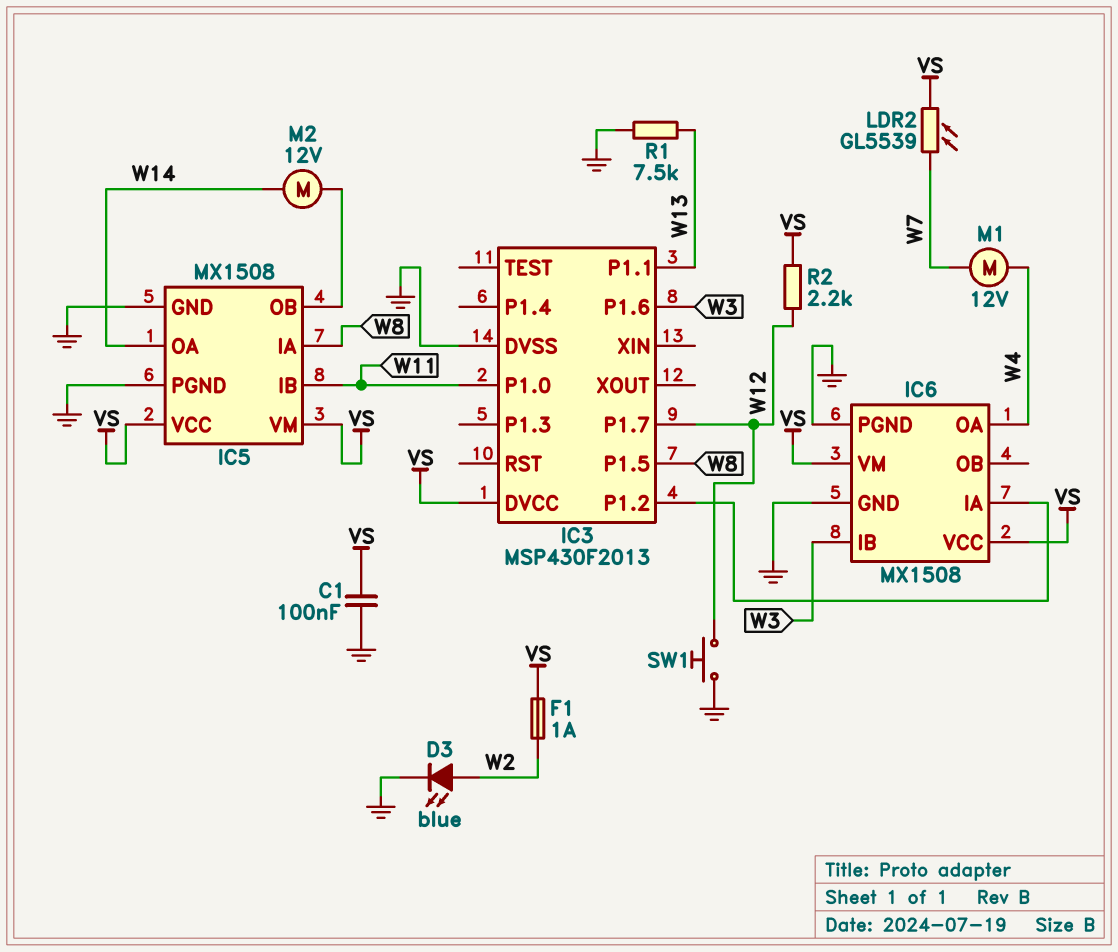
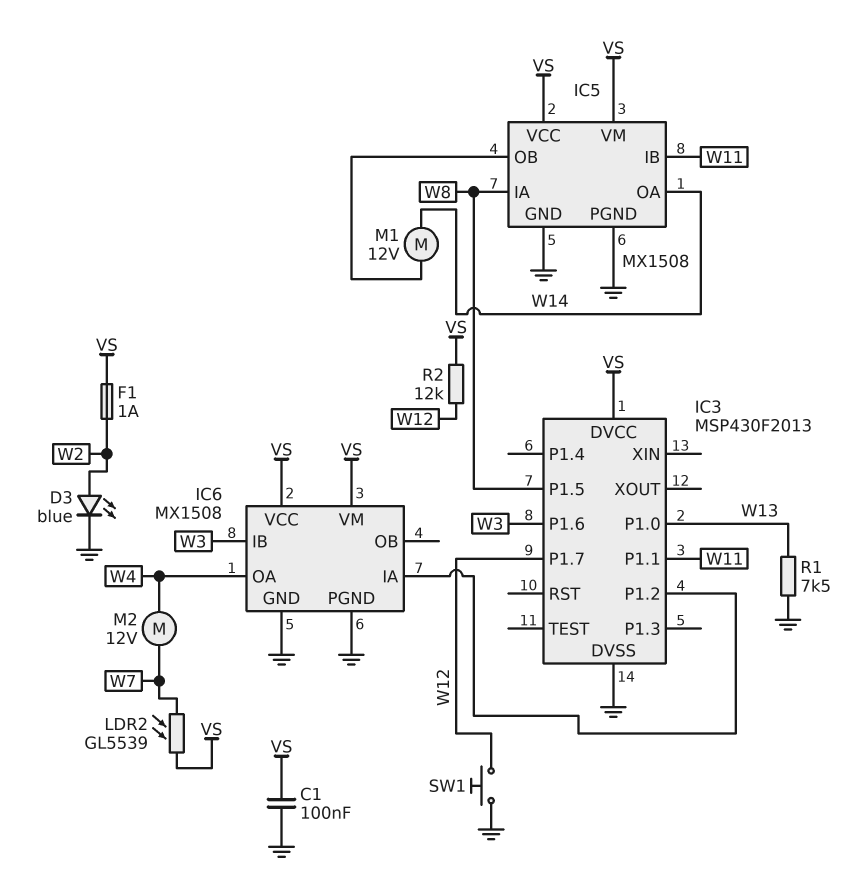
IC3 pin P1.0: W11 -> W13
IC3 pin P1.1: W13 -> W11
M1: motor 12V (W4, W7) -> motor 12V (IC5/OB, W14)
M2: motor 12V (IC5/OB, W14) -> motor 12V (W4, W7)
R2: 2.2k (VS, W12) -> 12k (VS, W12)

